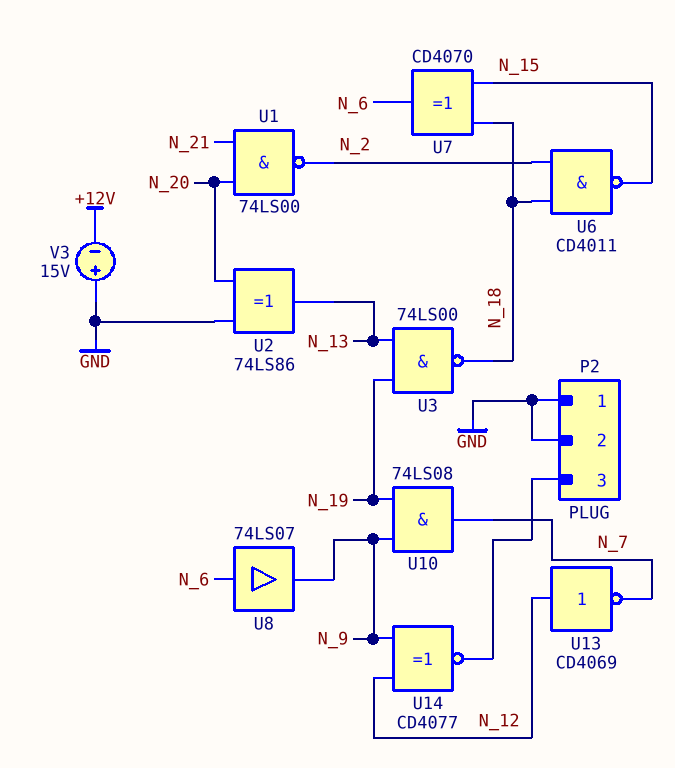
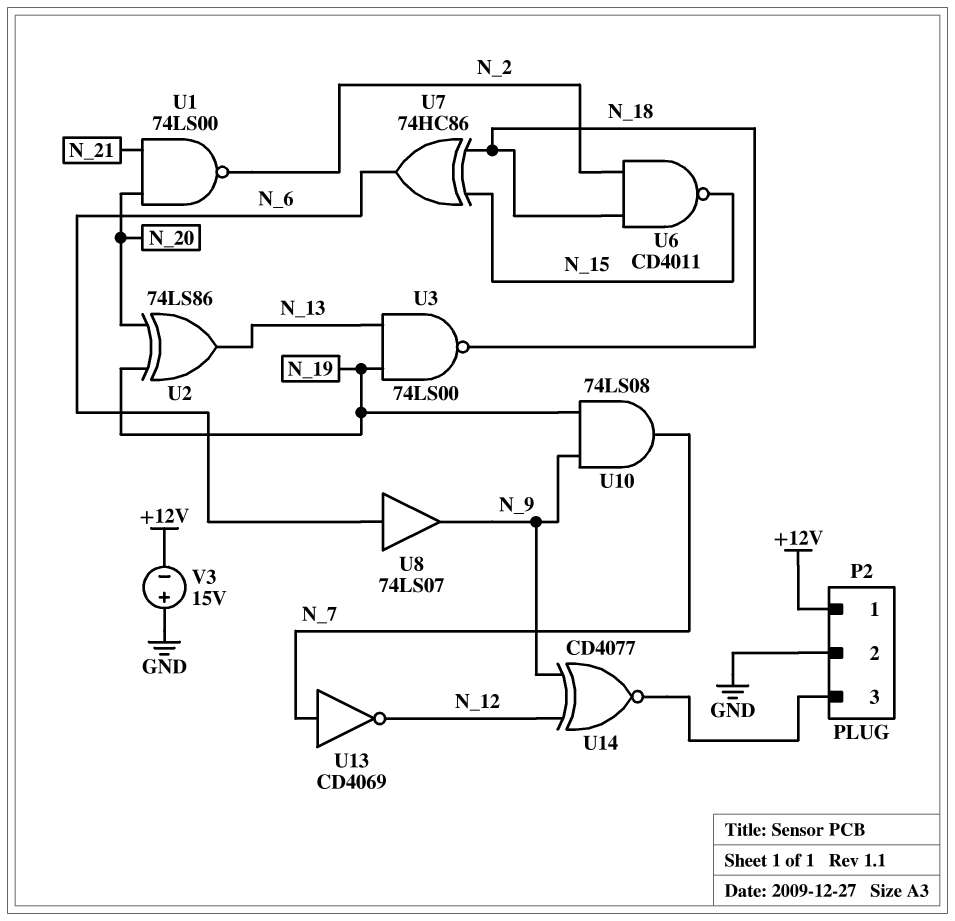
P2 pin 1: GND -> +12V
U2: XOR 74LS86 (in GND, in N_20, out N_13) -> XOR 74LS86 (in N_19, in N_20, out N_13)
U7: XOR CD4070 (in N_15, in N_18, out N_6) -> XOR 74HC86 (in N_15, in N_18, out N_6)
U13: NOT CD4069 (in N_12, out N_7) -> NOT CD4069 (in N_7, out N_12)

